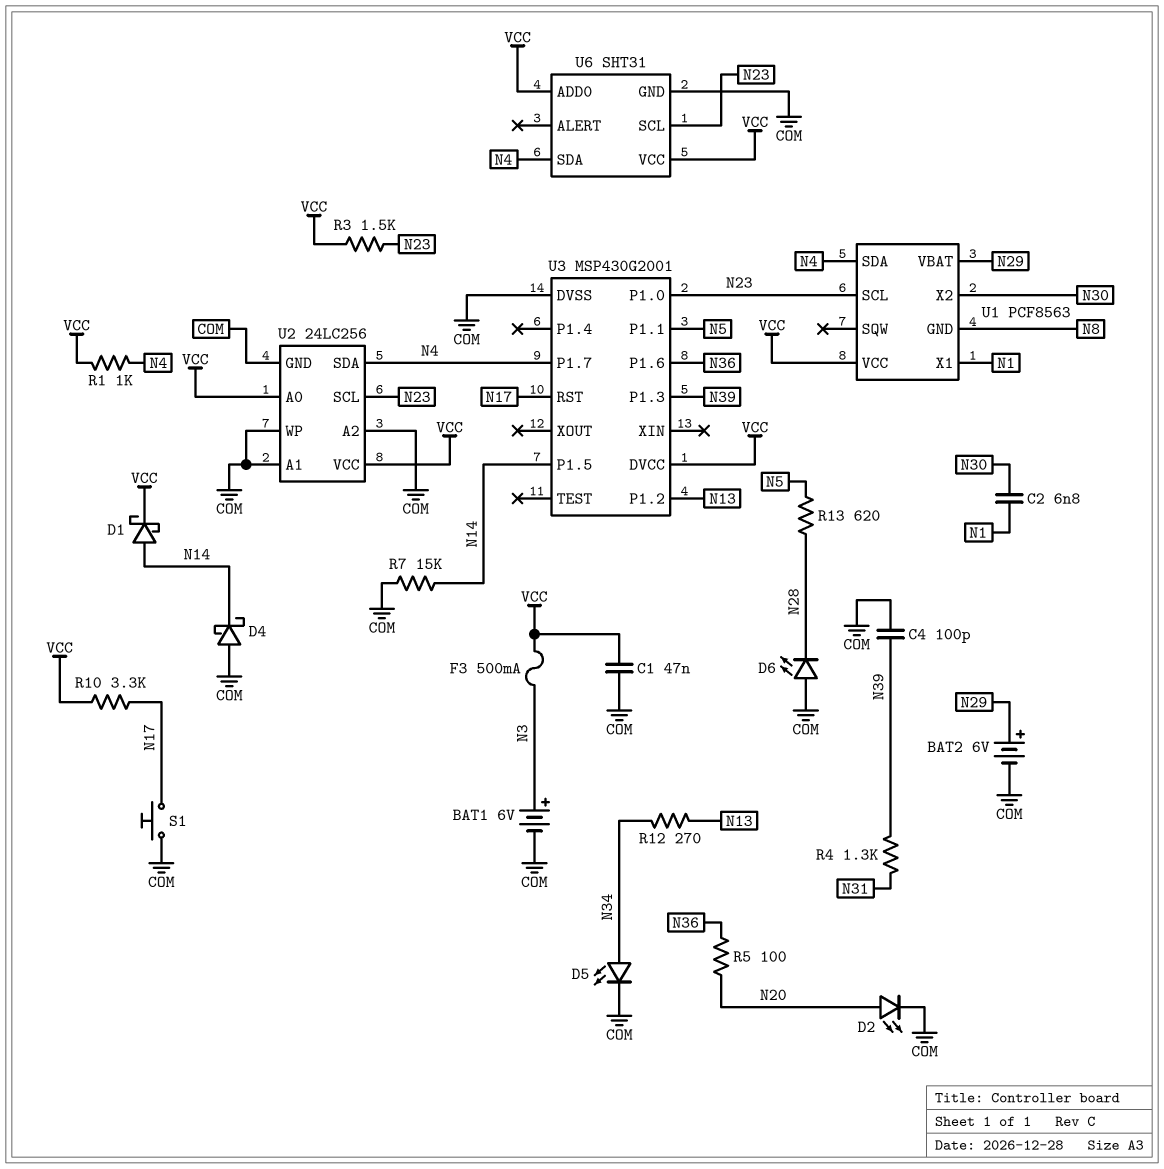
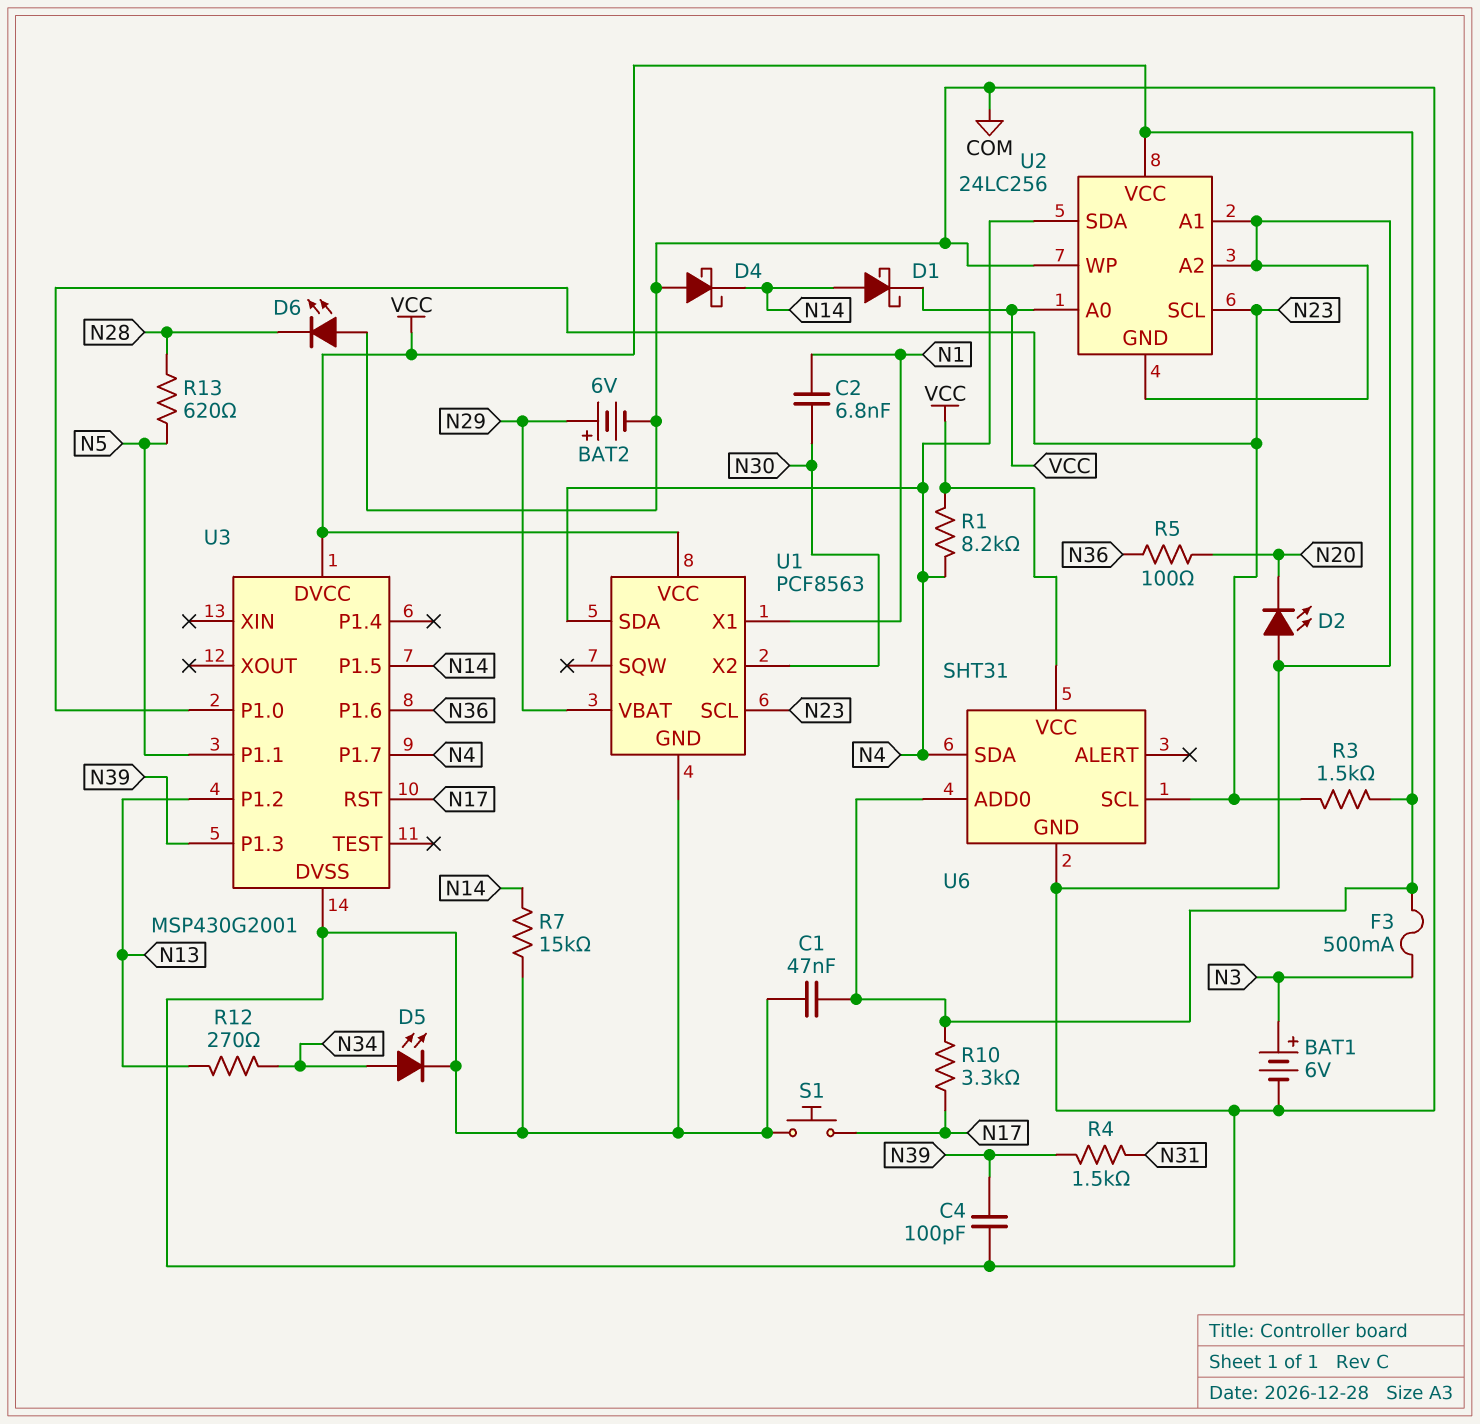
D2: LED (A N20, K COM) -> LED (A COM, K N20)
R1: 1k (N4, VCC) -> 8.2k (N4, VCC)
R4: 1.3k (N31, N39) -> 1.5k (N31, N39)
U1 pin GND: N8 -> COM

